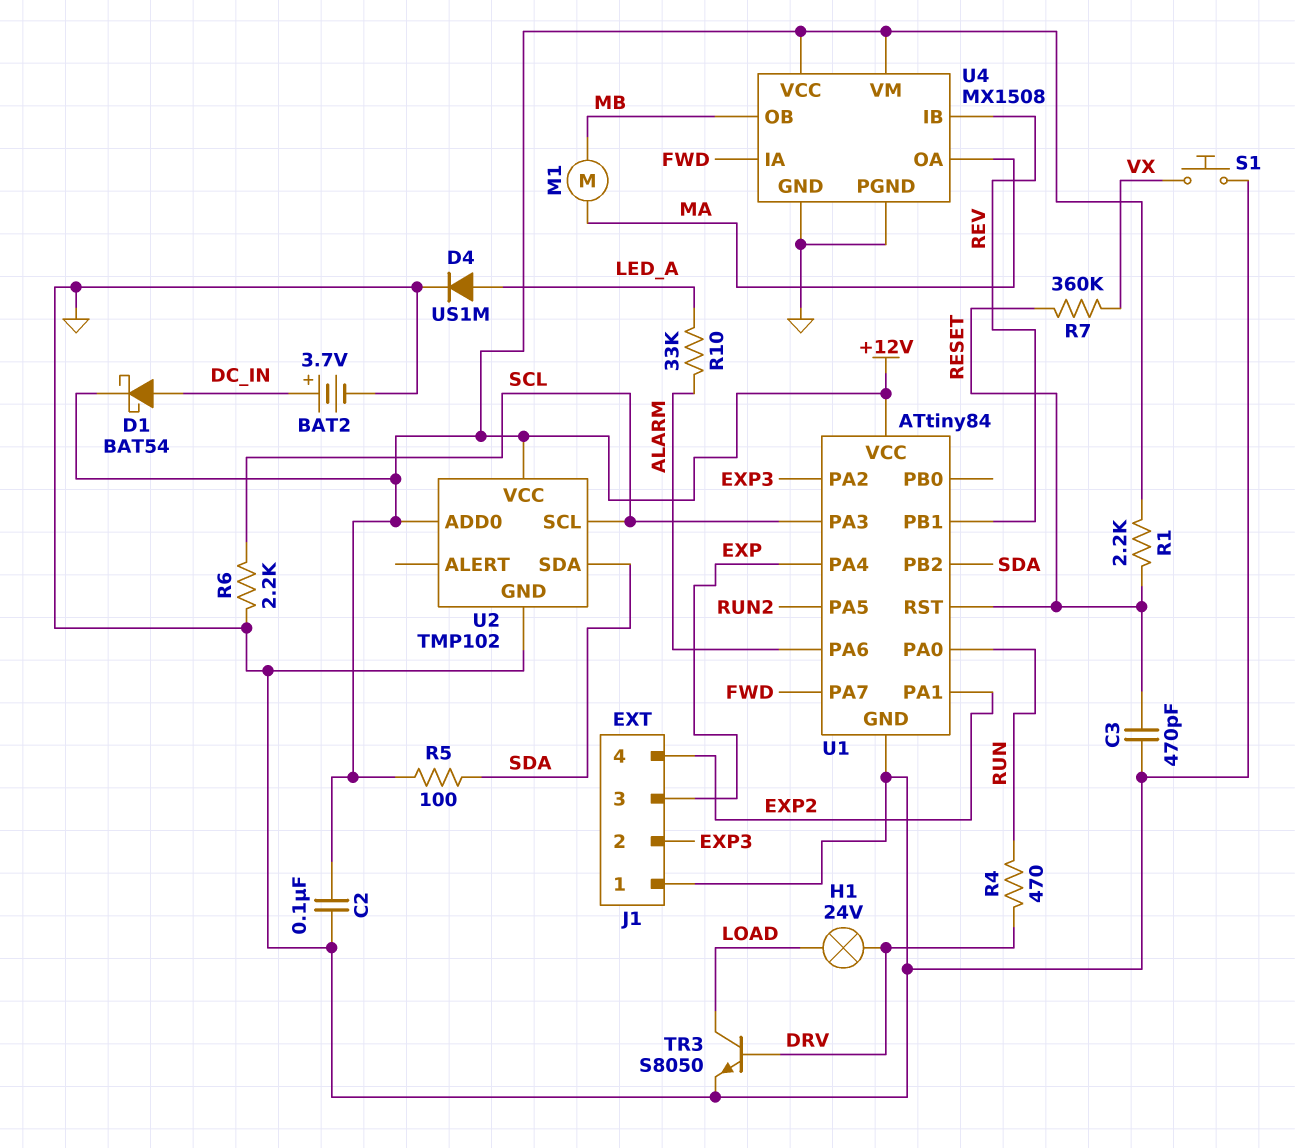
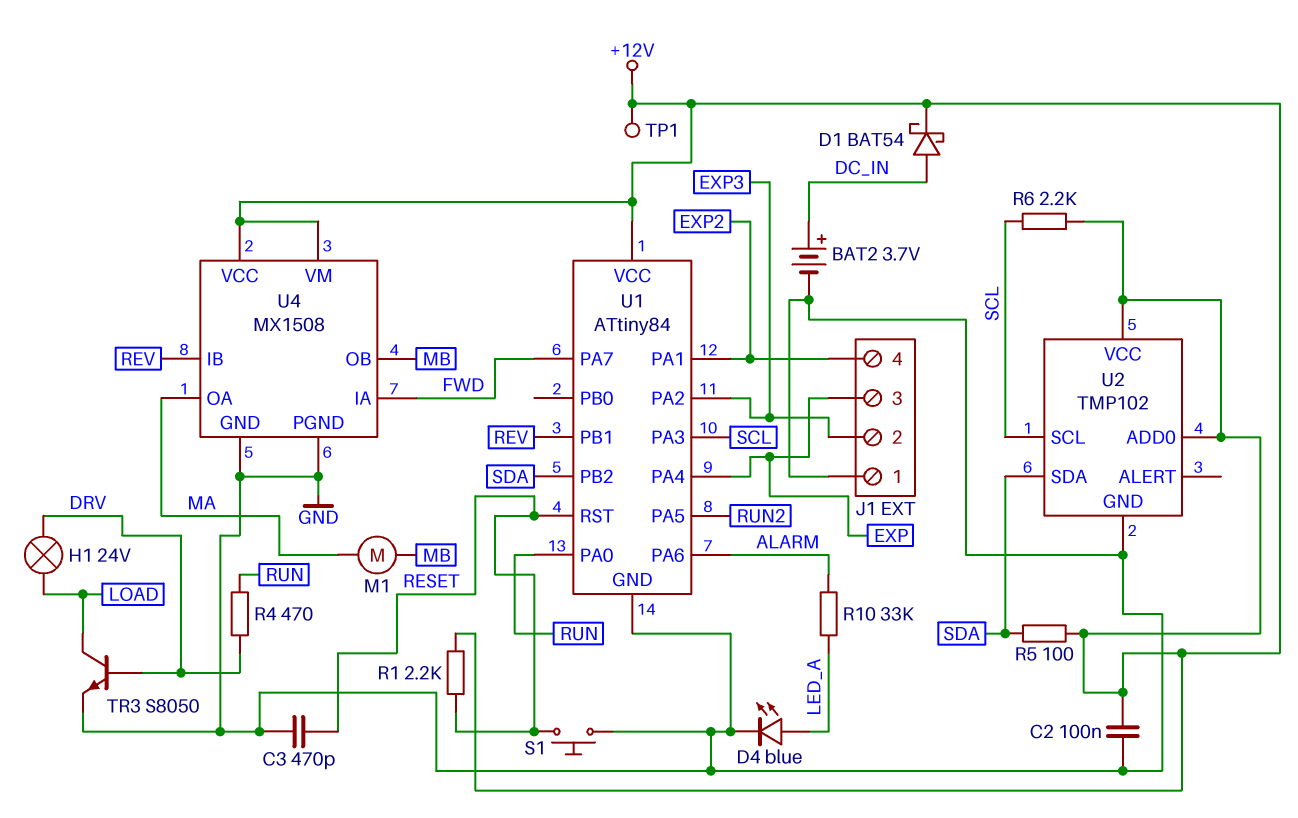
D4: diode US1M (A LED_A, K GND) -> LED blue (A LED_A, K GND)
R6: 2.2k (GND, SCL) -> 2.2k (+12V, SCL)
R7: 360k (RESET, VX) -> none
S1: button (GND, VX) -> button (GND, RESET)
TP1: none -> test point (+12V)

